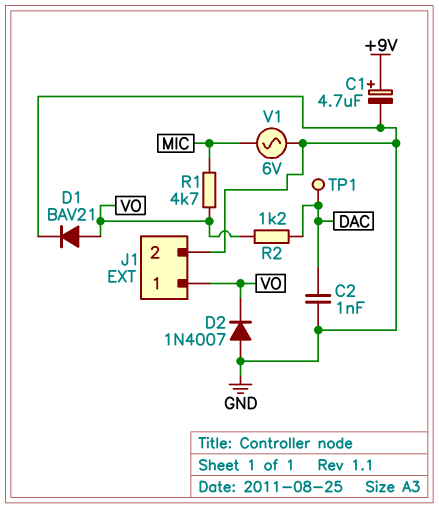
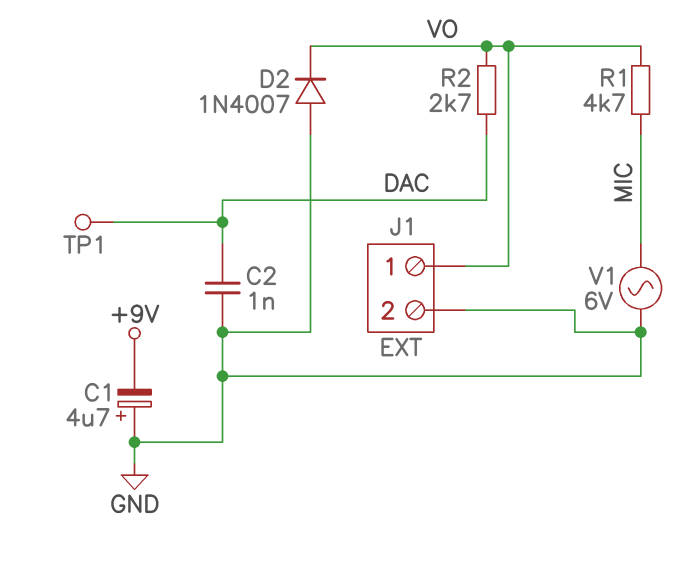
C1: 4.7uF (plus +9V, minus GND) -> 4.7uF (plus GND, minus +9V)
D1: diode BAV21 (A VO, K GND) -> none
R2: 1.2k (DAC, VO) -> 2.7k (DAC, VO)

